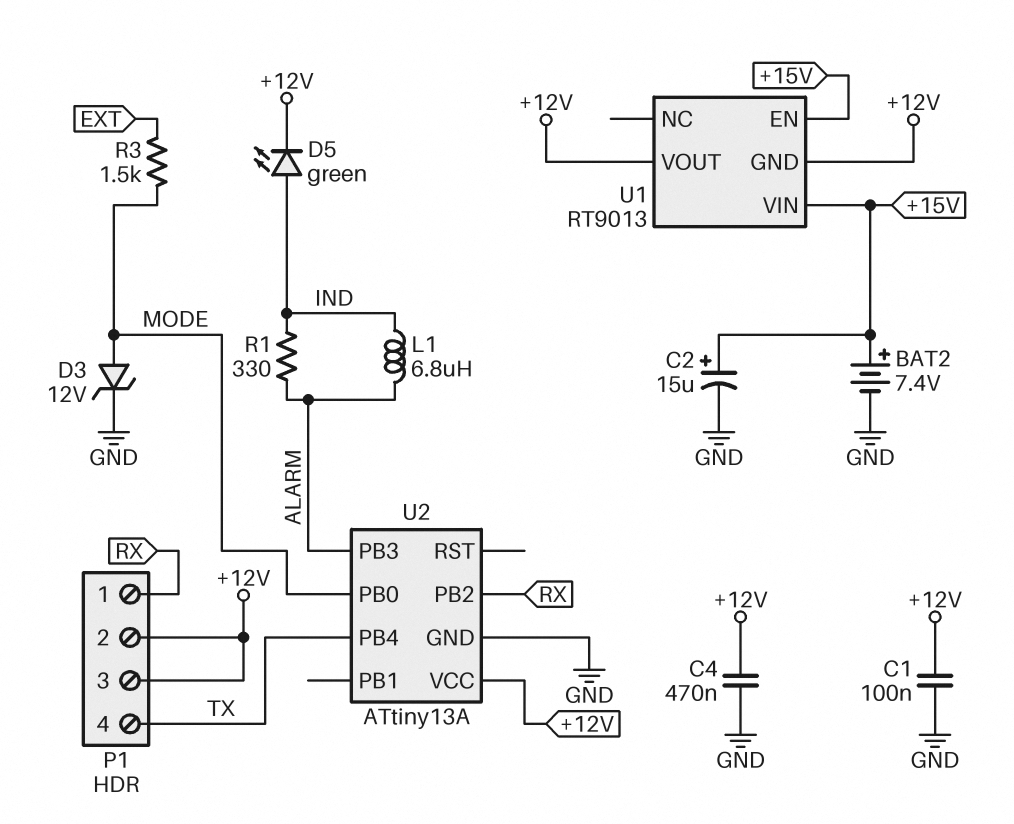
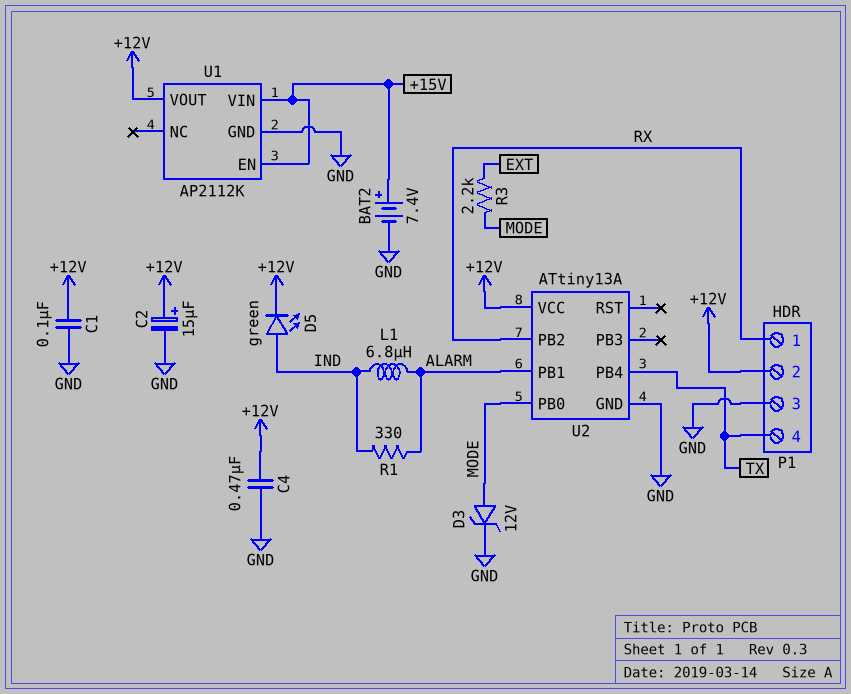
C2: 15uF (plus +15V, minus GND) -> 15uF (plus +12V, minus GND)
P1 pin 3: +12V -> GND
R3: 1.5k (EXT, MODE) -> 2.2k (EXT, MODE)
U1: RT9013 -> AP2112K
U1 pin GND: +12V -> GND
U2 pin PB1: none -> ALARM
U2 pin PB3: ALARM -> none

